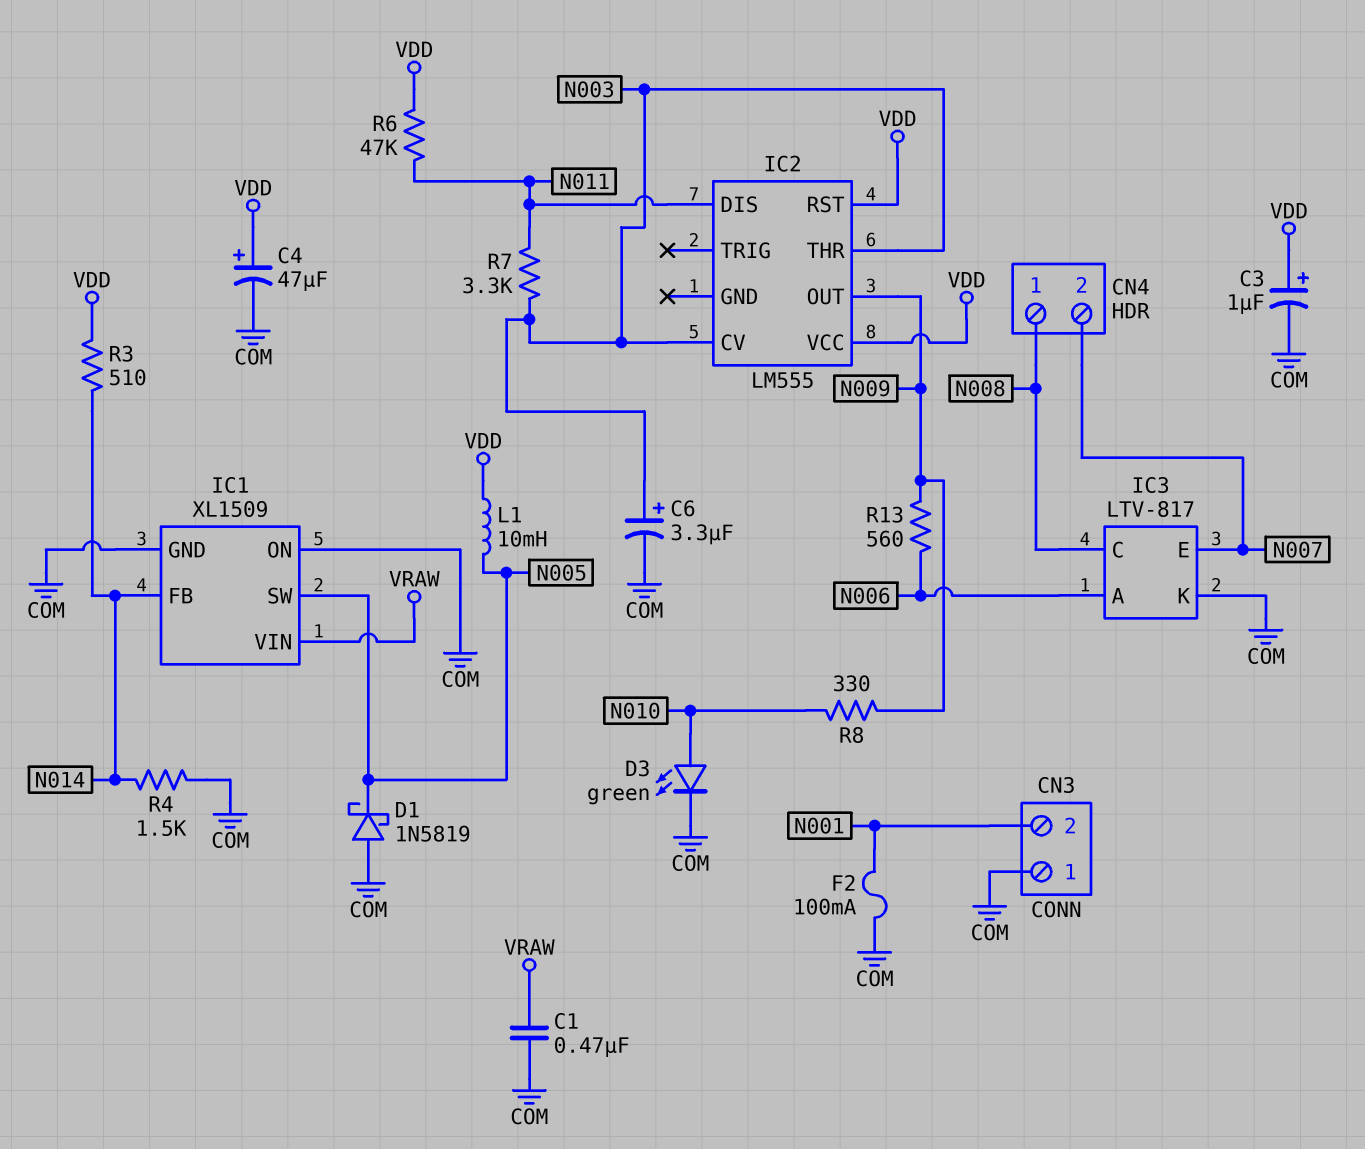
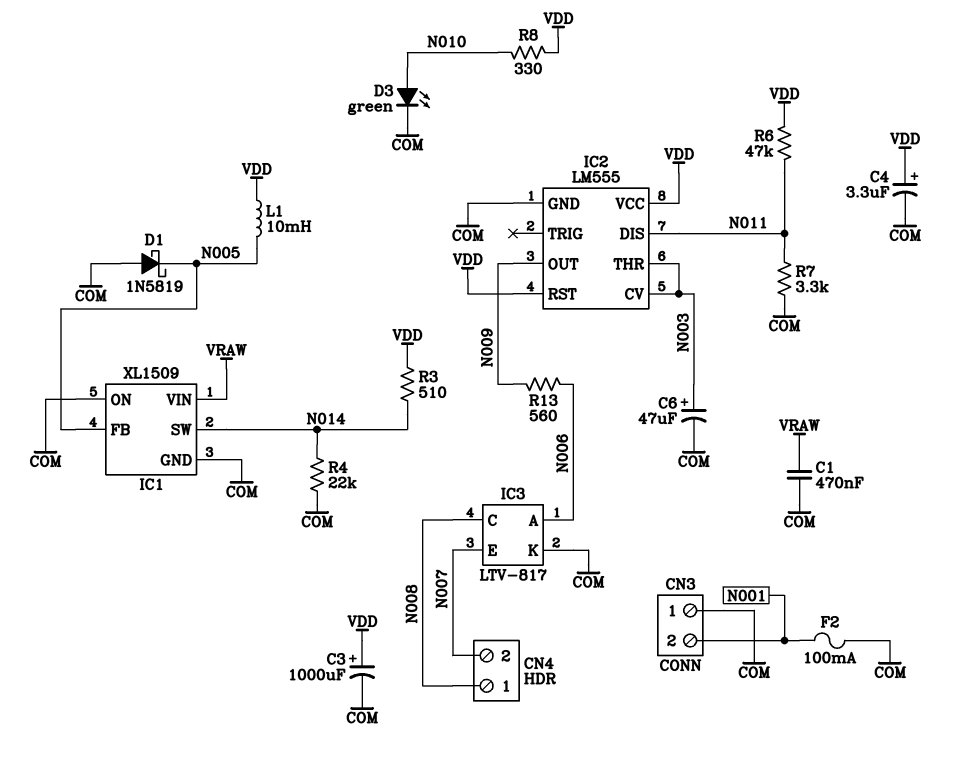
C3: 1uF (plus VDD, minus COM) -> 1000uF (plus VDD, minus COM)
C4: 47uF (plus VDD, minus COM) -> 3.3uF (plus VDD, minus COM)
C6: 3.3uF (plus N003, minus COM) -> 47uF (plus N003, minus COM)
IC1 pin FB: N014 -> N005
IC1 pin SW: N005 -> N014
IC2 pin GND: none -> COM
R4: 1.5k (COM, N014) -> 22k (COM, N014)
R7: 3.3k (N003, N011) -> 3.3k (COM, N011)
R8: 330 (N009, N010) -> 330 (N010, VDD)

